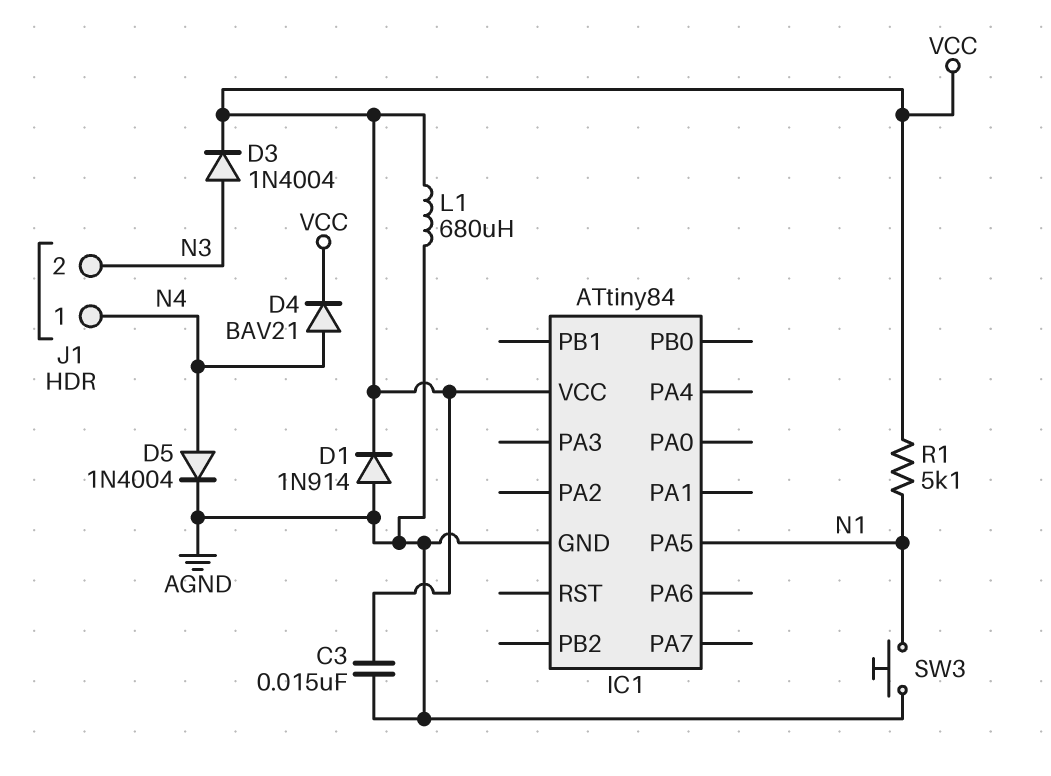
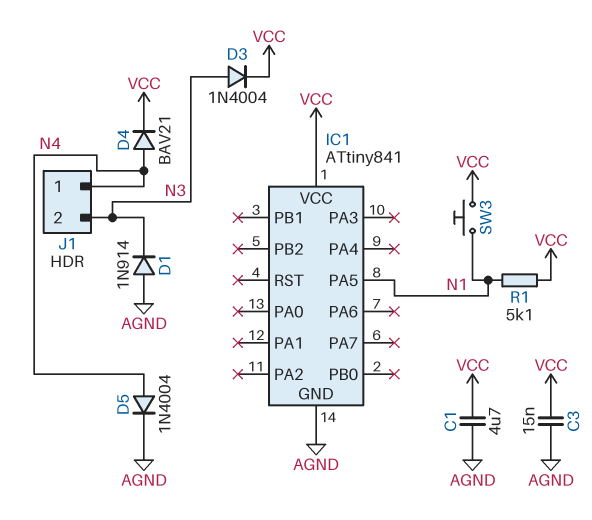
C1: none -> 4.7uF (AGND, VCC)
D1: diode 1N914 (A AGND, K VCC) -> diode 1N914 (A AGND, K N3)
IC1: ATtiny84 -> ATtiny841
L1: 680uH (AGND, VCC) -> none
SW3: button (AGND, N1) -> button (N1, VCC)

